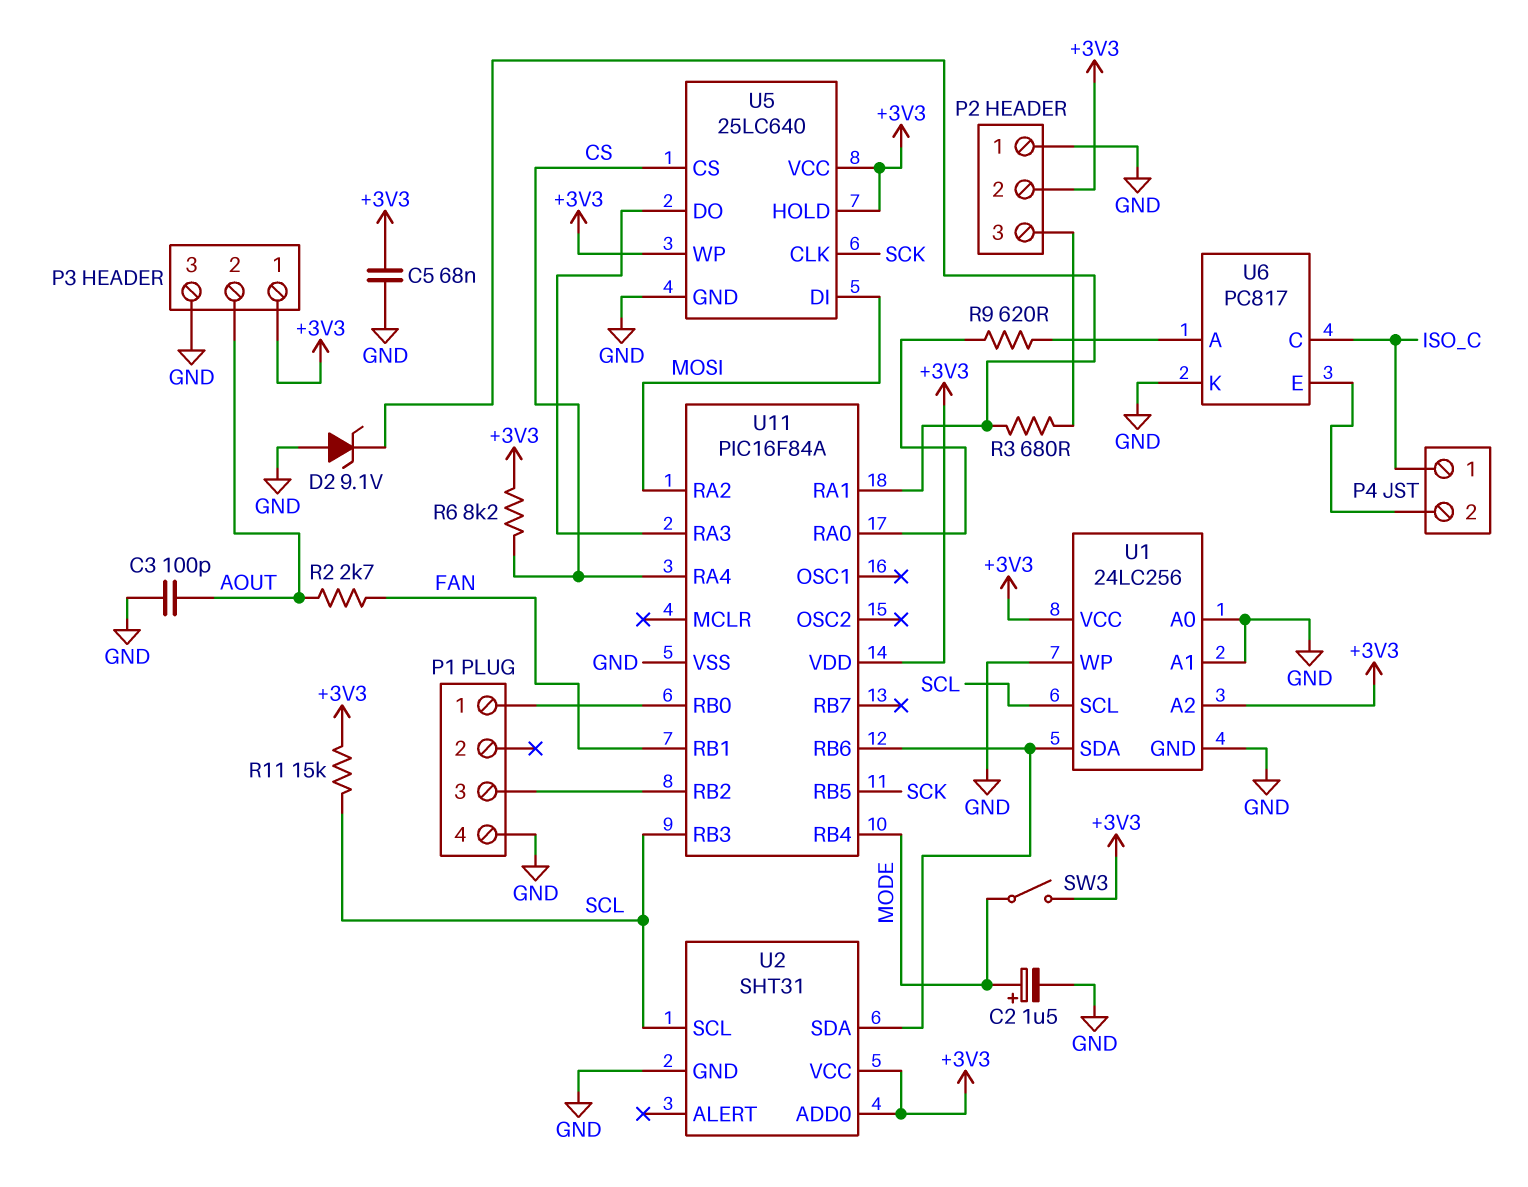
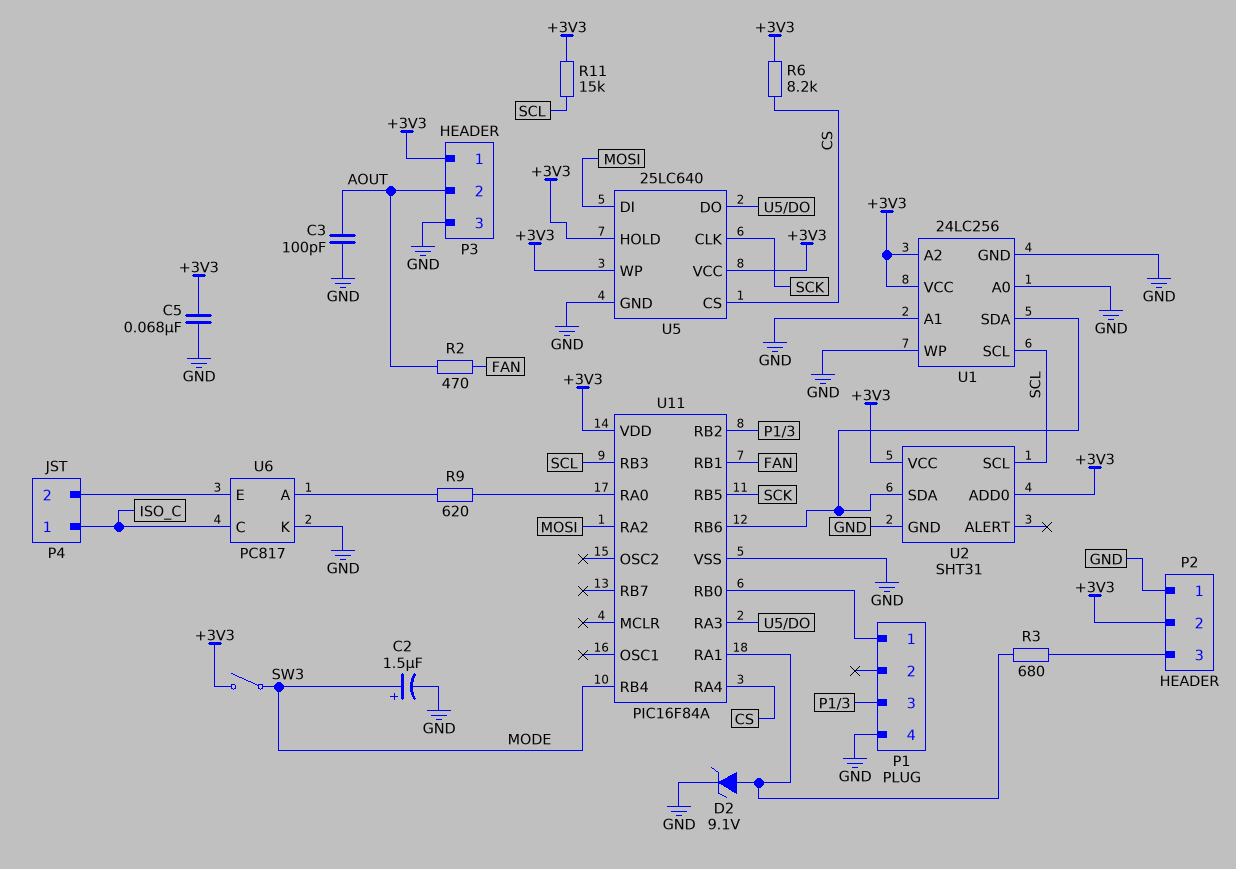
D2: zener 9.1V (A GND, K U11/RA1) -> zener 9.1V (A U11/RA1, K GND)
R2: 2.7k (AOUT, FAN) -> 470 (AOUT, FAN)

